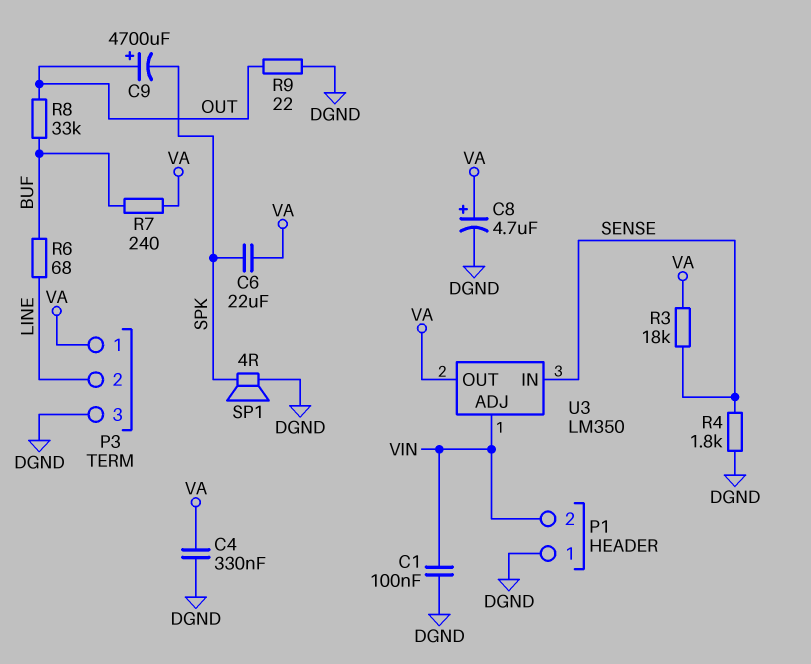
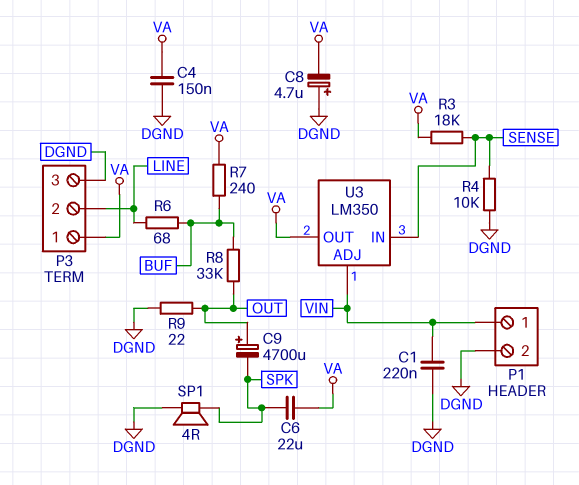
C1: 100nF (DGND, VIN) -> 220nF (DGND, VIN)
C4: 330nF (DGND, VA) -> 150nF (DGND, VA)
C8: 4.7uF (plus VA, minus DGND) -> 4.7uF (plus DGND, minus VA)
P1 pin 1: DGND -> VIN
P1 pin 2: VIN -> DGND
R4: 1.8k (DGND, SENSE) -> 10k (DGND, SENSE)

